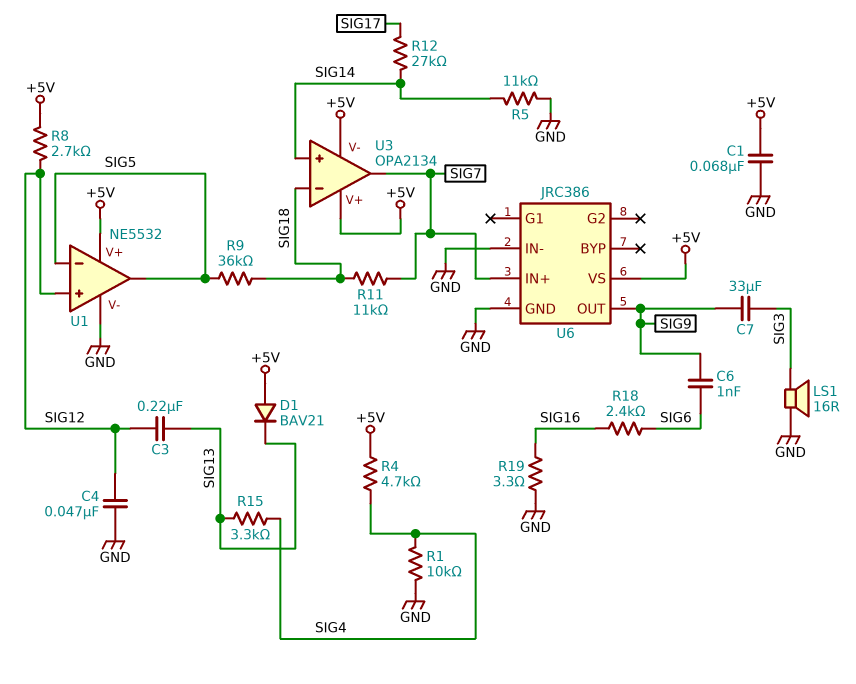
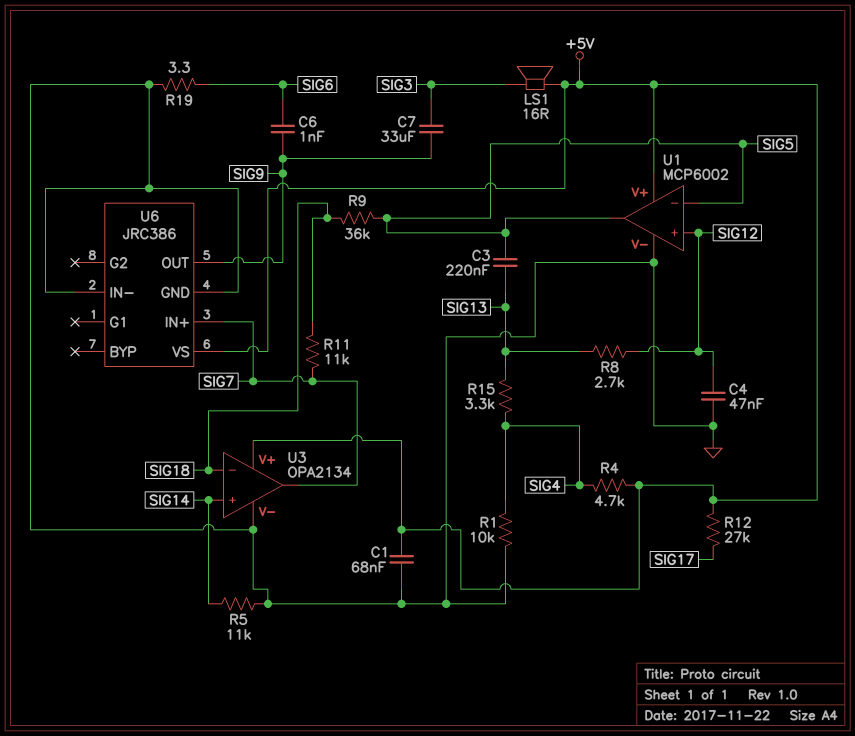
C3: 220nF (SIG12, SIG13) -> 220nF (SIG5, SIG13)
D1: diode BAV21 (A +5V, K SIG13) -> none
LS1: speaker 16R (GND, SIG3) -> speaker 16R (+5V, SIG3)
R8: 2.7k (+5V, SIG12) -> 2.7k (SIG12, SIG13)
R12: 27k (SIG14, SIG17) -> 27k (+5V, SIG17)
R18: 2.4k (SIG6, SIG16) -> none
R19: 3.3 (GND, SIG16) -> 3.3 (GND, SIG6)
U1: NE5532 -> MCP6002
U3 pin V-: +5V -> GND

